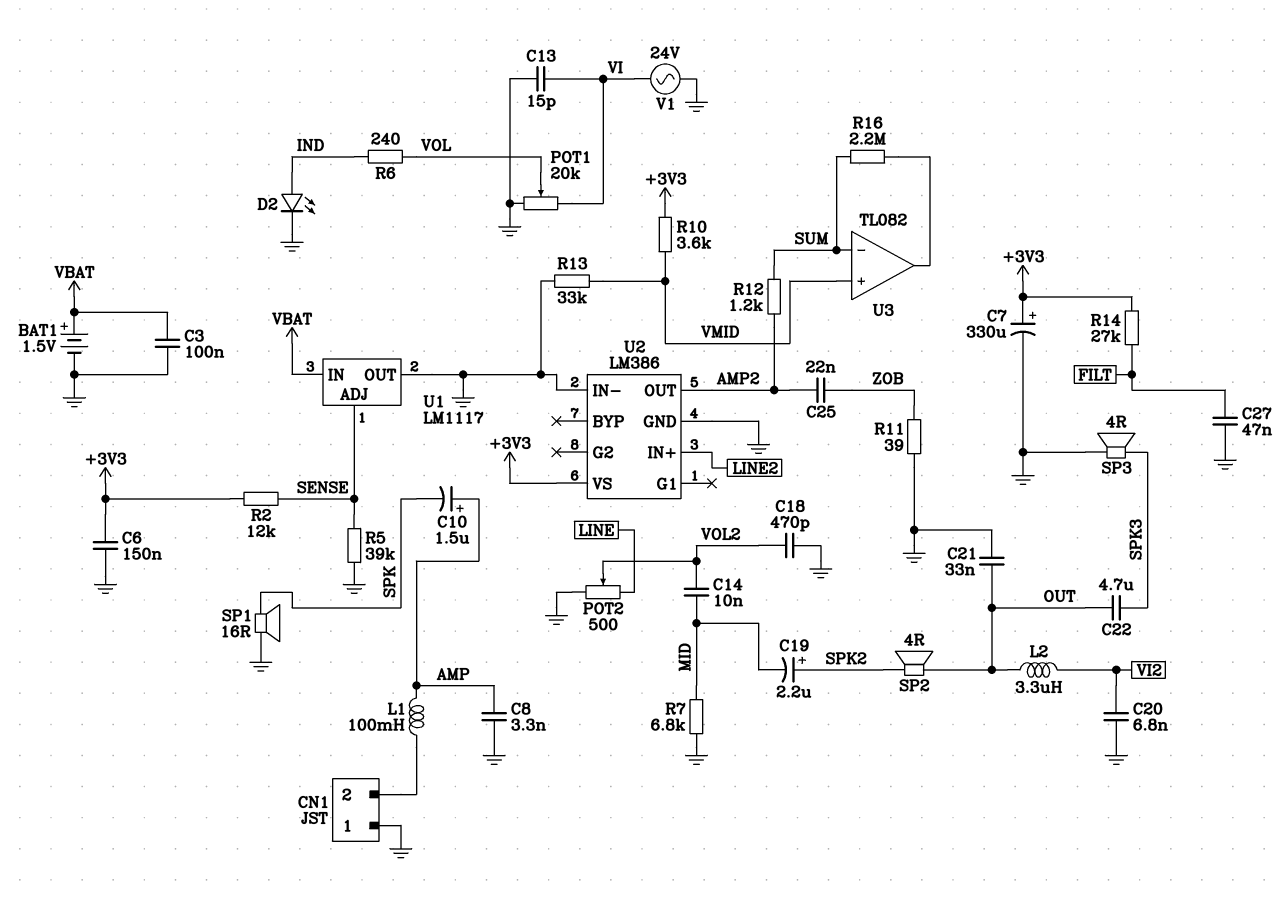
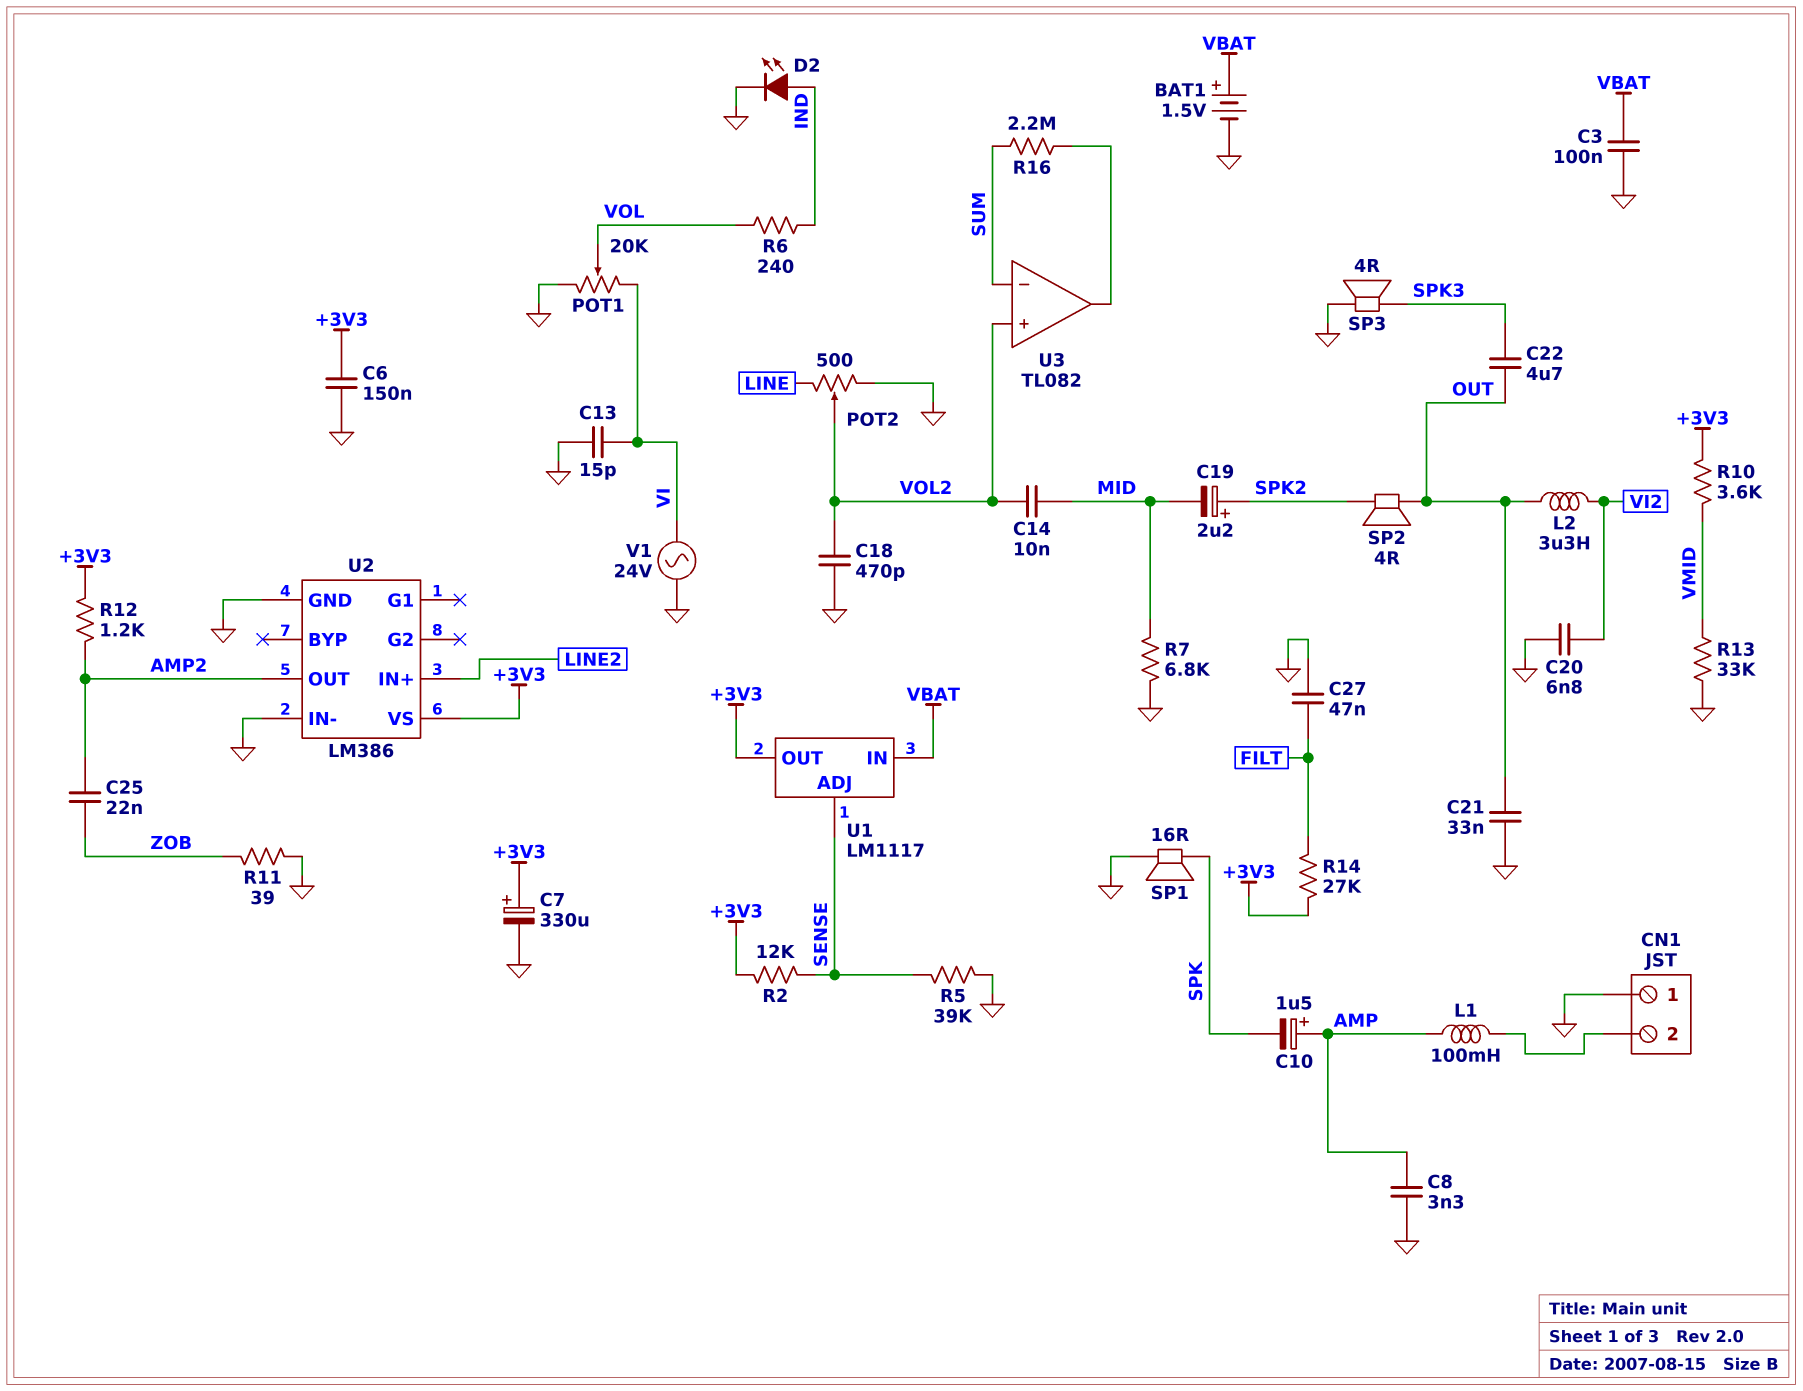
R12: 1.2k (AMP2, SUM) -> 1.2k (+3V3, AMP2)
U1 pin OUT: GND -> +3V3
U3 pin in+: VMID -> VOL2

